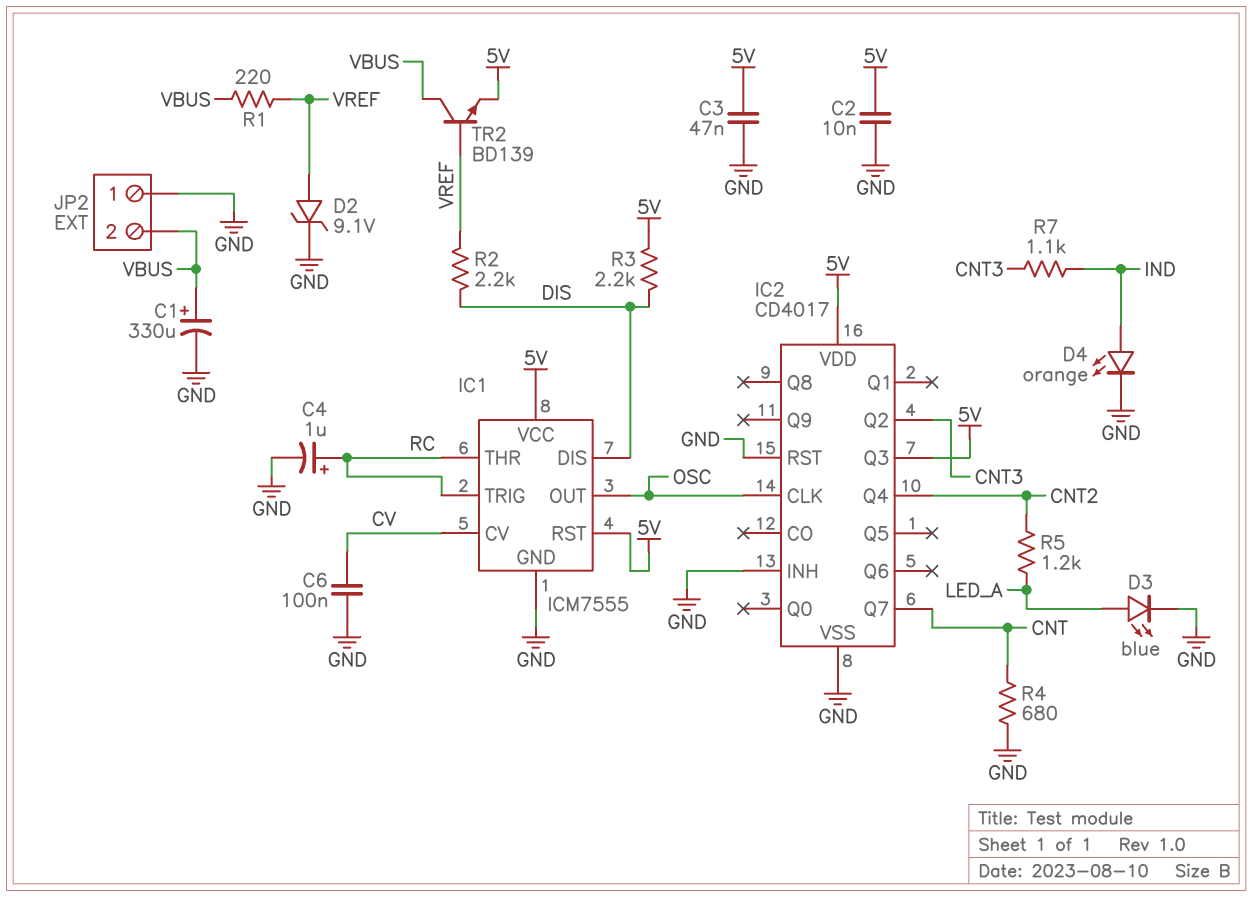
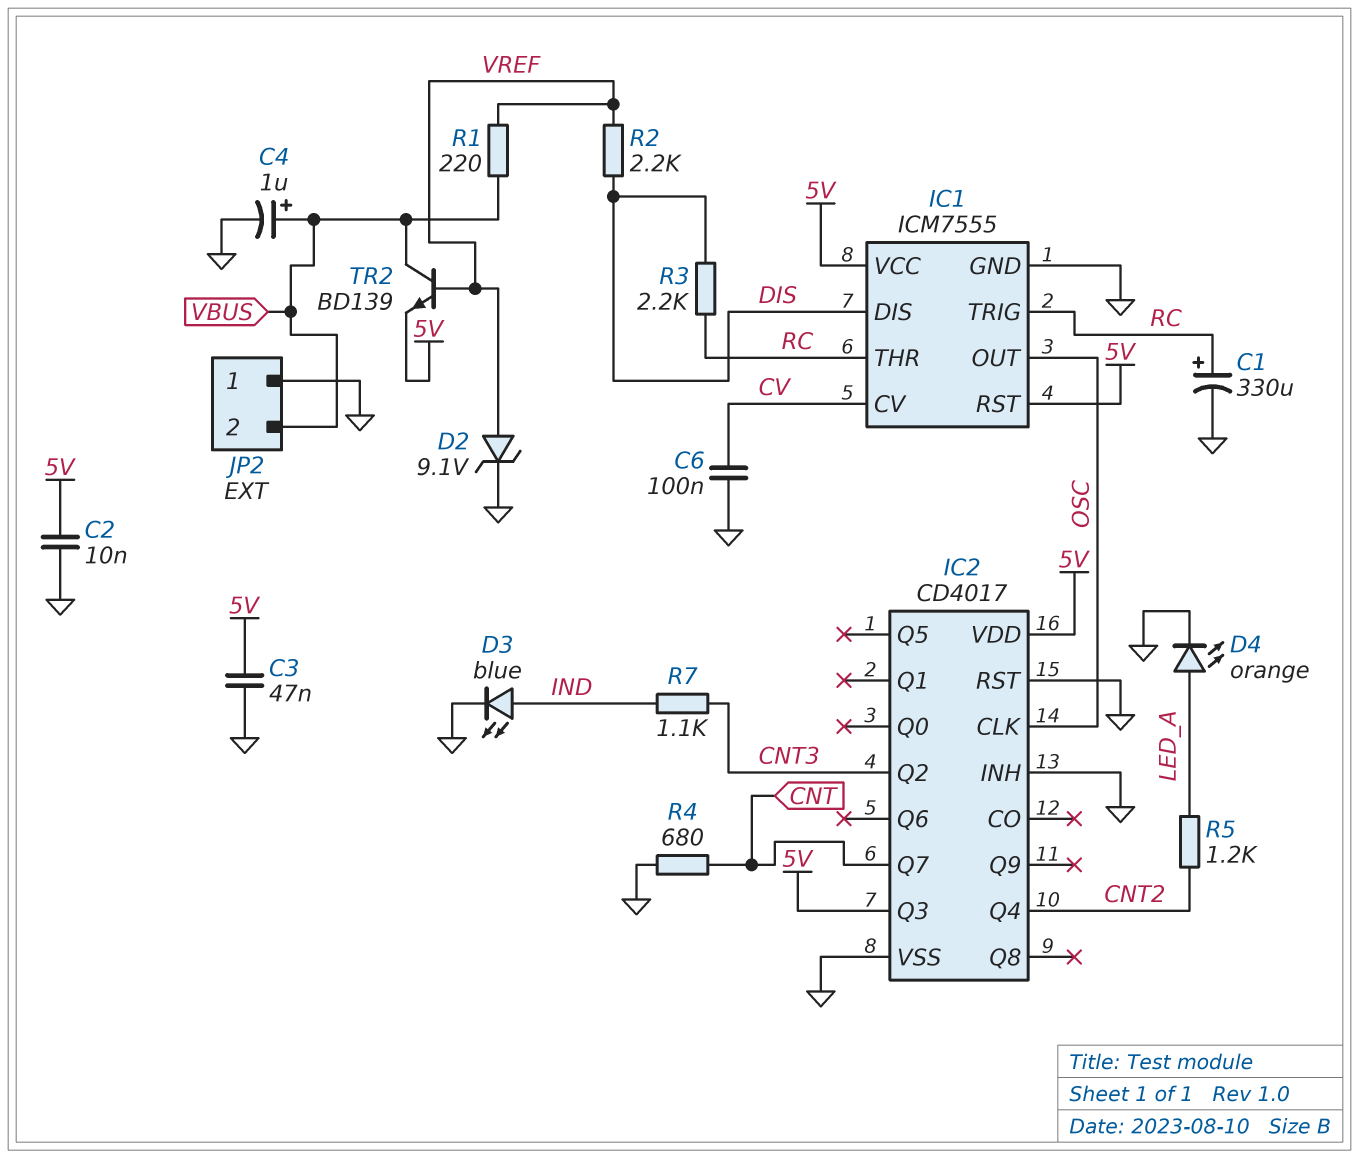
C1: 330uF (plus VBUS, minus GND) -> 330uF (plus RC, minus GND)
C4: 1uF (plus RC, minus GND) -> 1uF (plus VBUS, minus GND)
D3: LED blue (A LED_A, K GND) -> LED blue (A IND, K GND)
D4: LED orange (A IND, K GND) -> LED orange (A LED_A, K GND)
R3: 2.2k (5V, DIS) -> 2.2k (DIS, RC)

